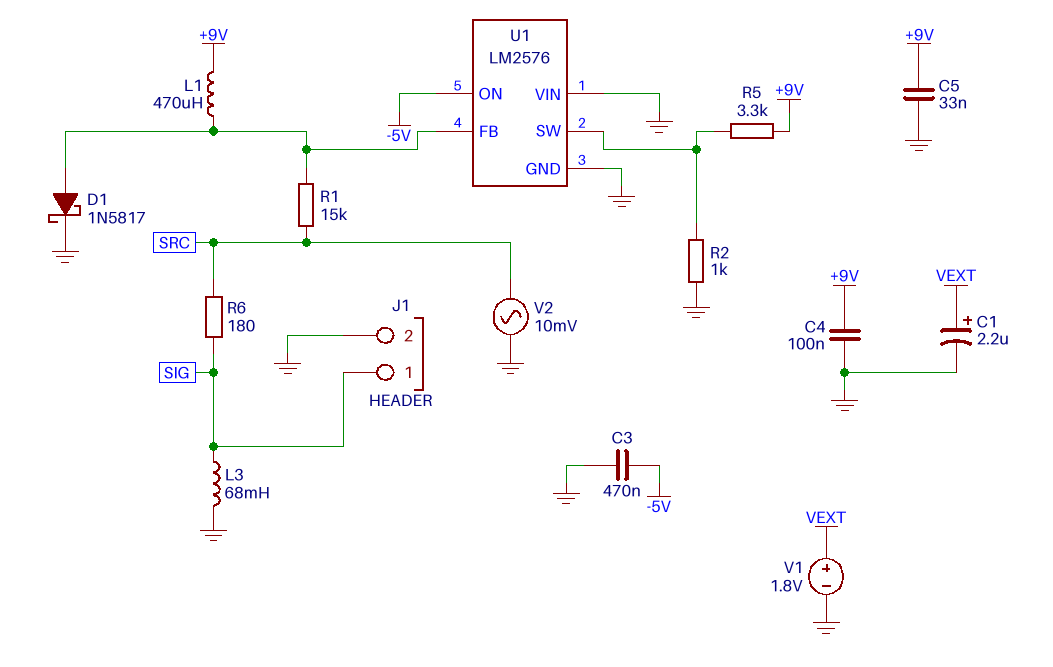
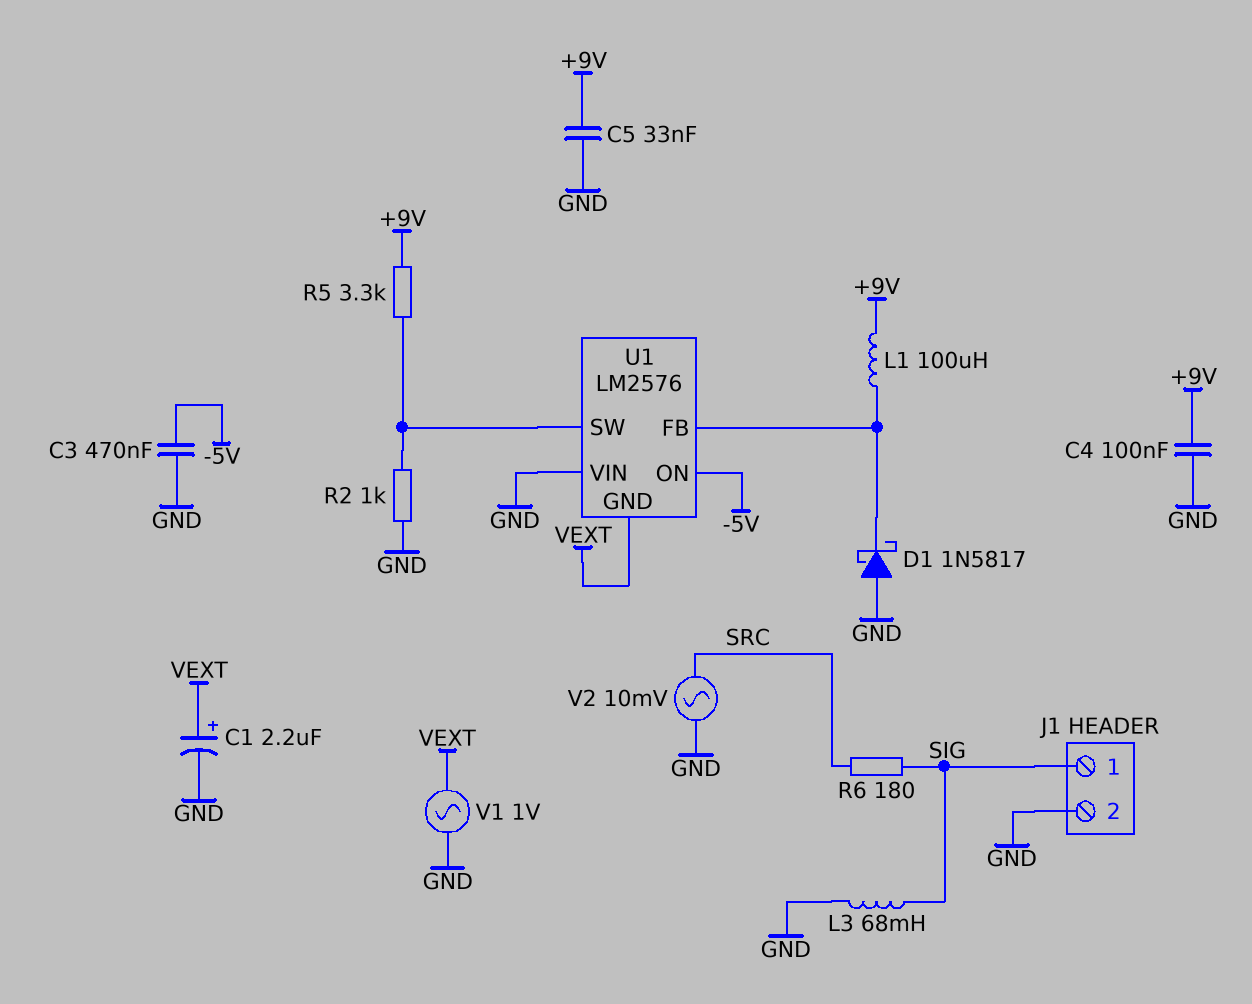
D1: schottky 1N5817 (A U1/FB, K GND) -> schottky 1N5817 (A GND, K U1/FB)
L1: 470uH (+9V, U1/FB) -> 100uH (+9V, U1/FB)
R1: 15k (SRC, U1/FB) -> none
U1 pin GND: GND -> VEXT
V1: 1.8V (plus VEXT, minus GND) -> AC 1V (GND, VEXT)

